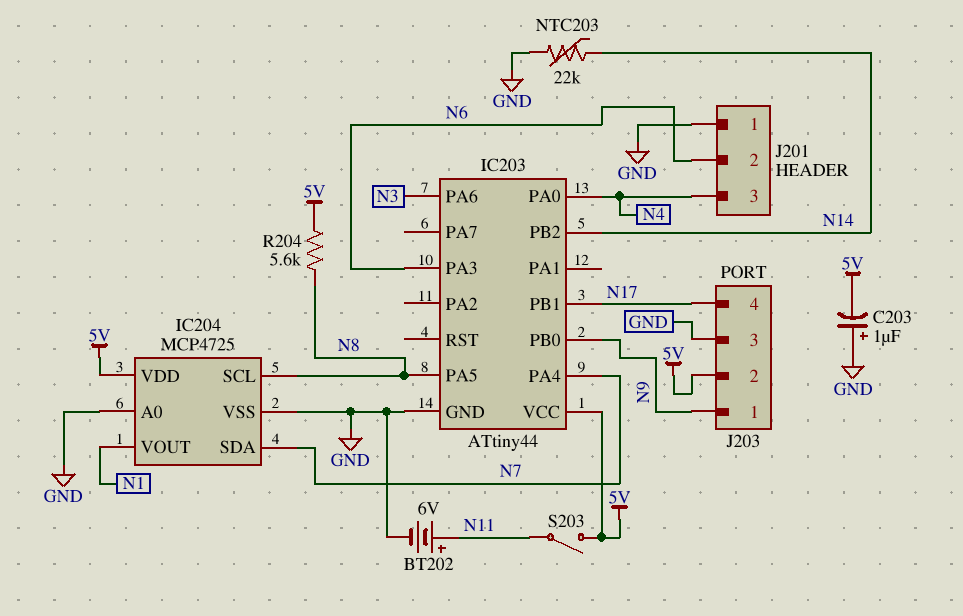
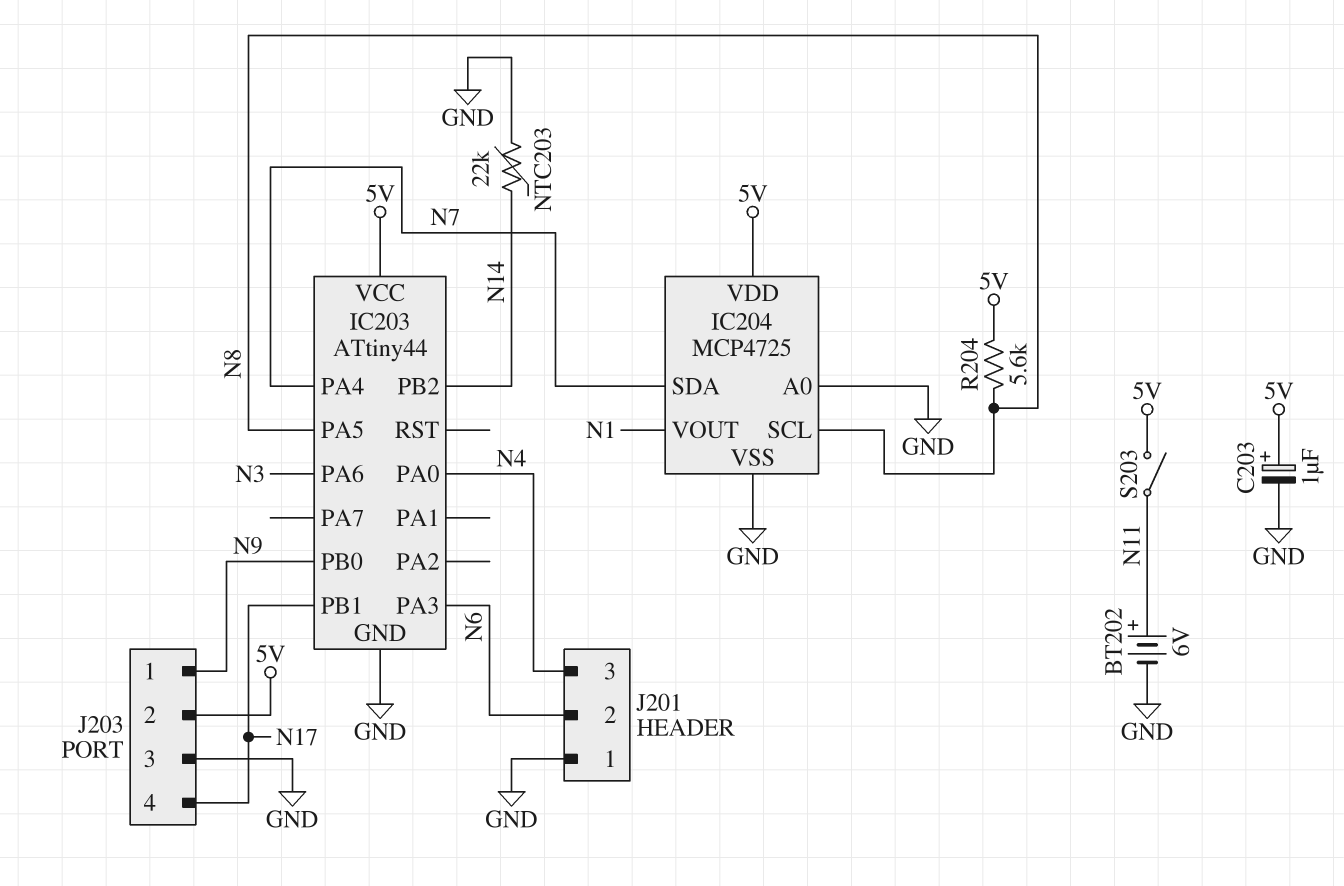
C203: 1uF (plus GND, minus 5V) -> 1uF (plus 5V, minus GND)

